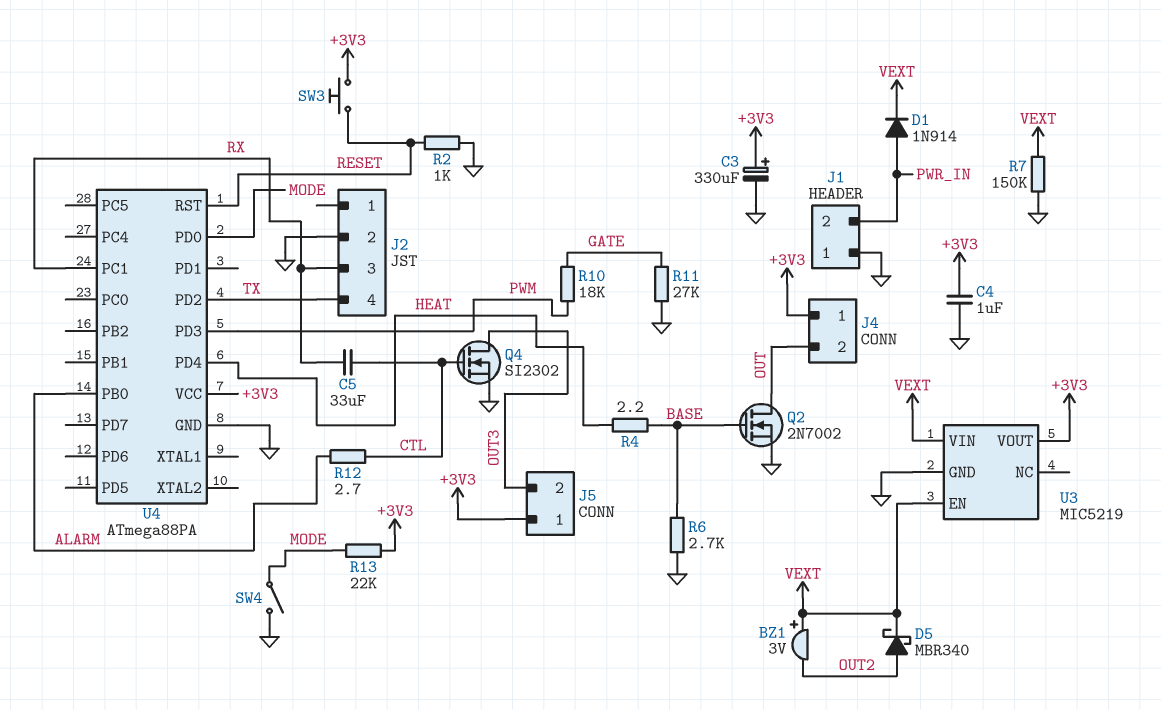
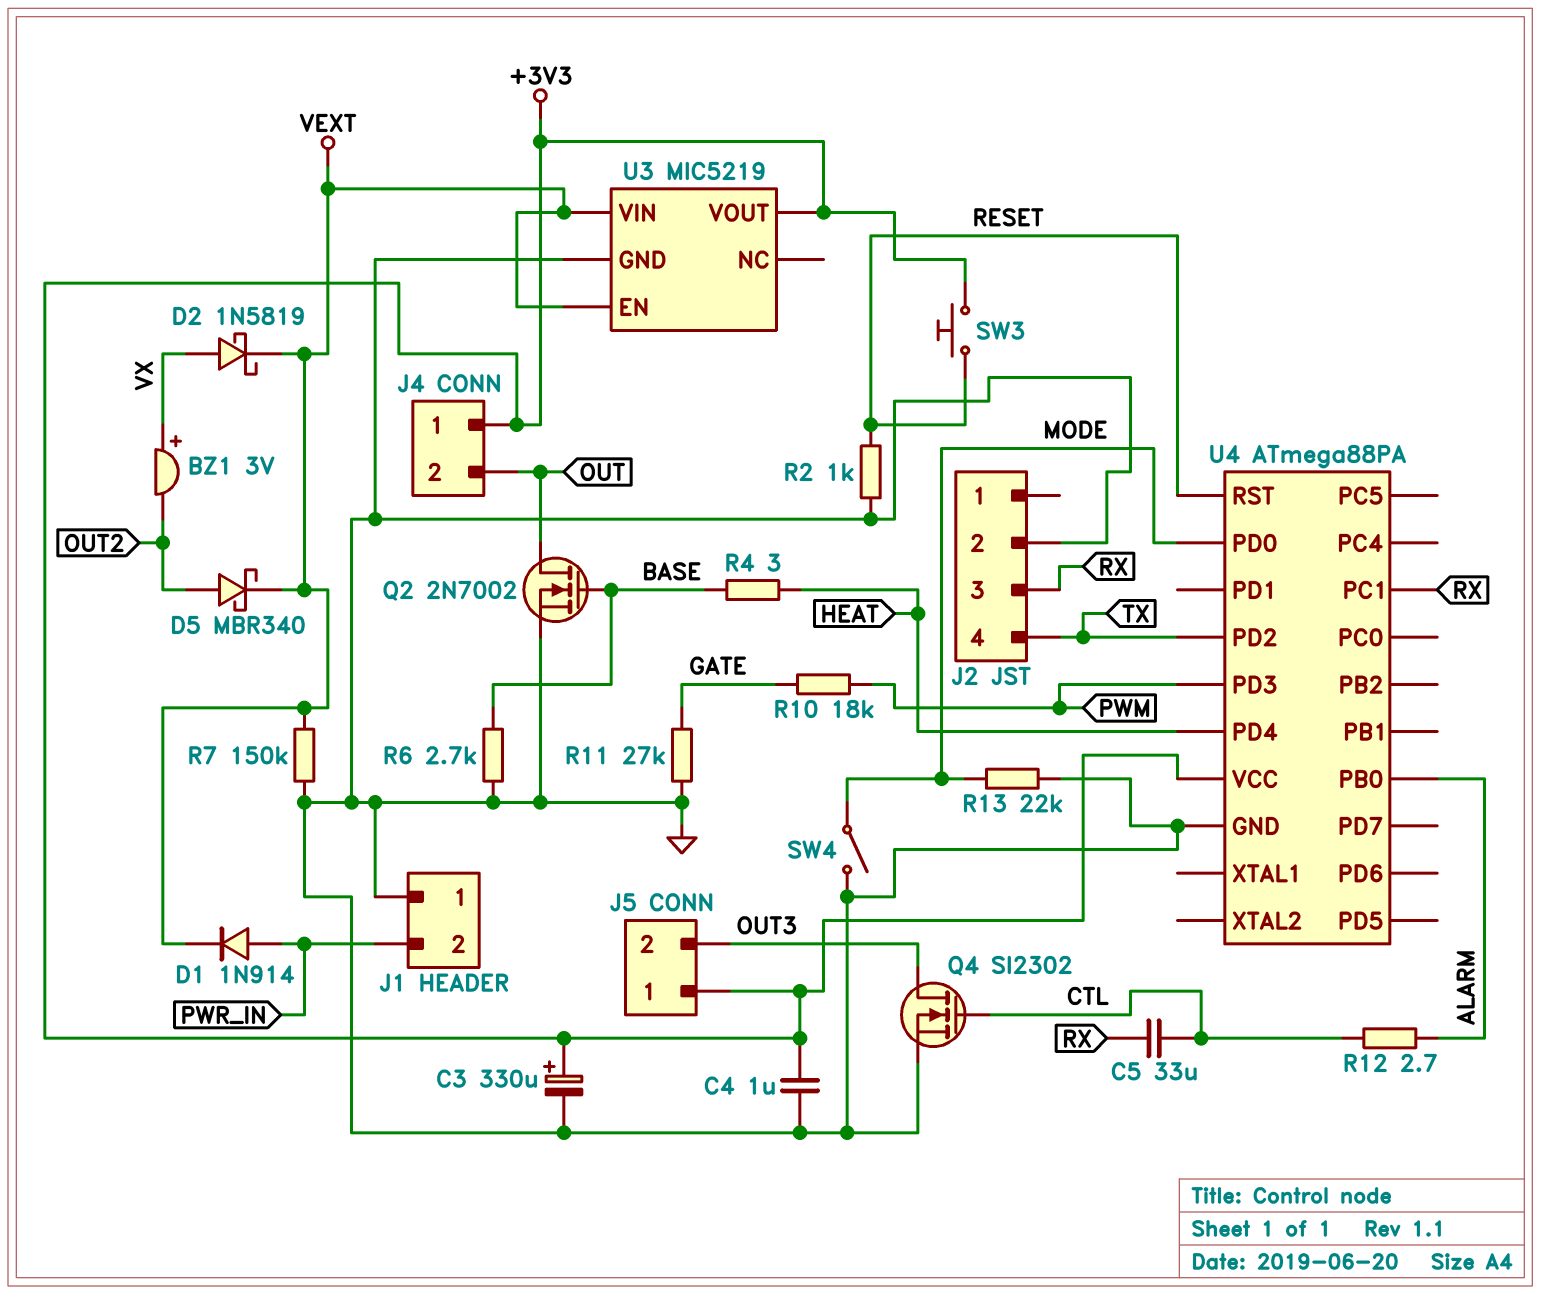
BZ1: buzzer 3V (plus VEXT, minus OUT2) -> buzzer 3V (plus VX, minus OUT2)
D2: none -> schottky 1N5819 (A VX, K VEXT)
R4: 2.2 (BASE, HEAT) -> 3 (BASE, HEAT)
R13: 22k (+3V3, MODE) -> 22k (GND, MODE)

